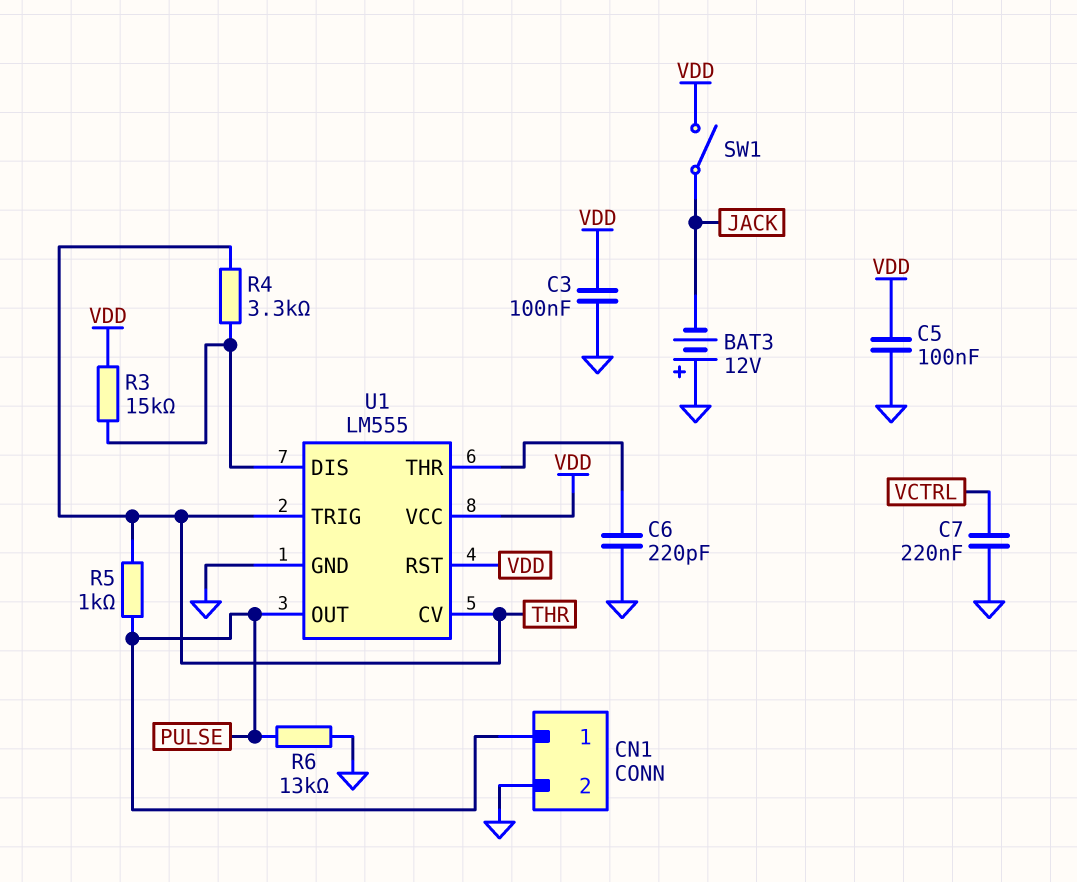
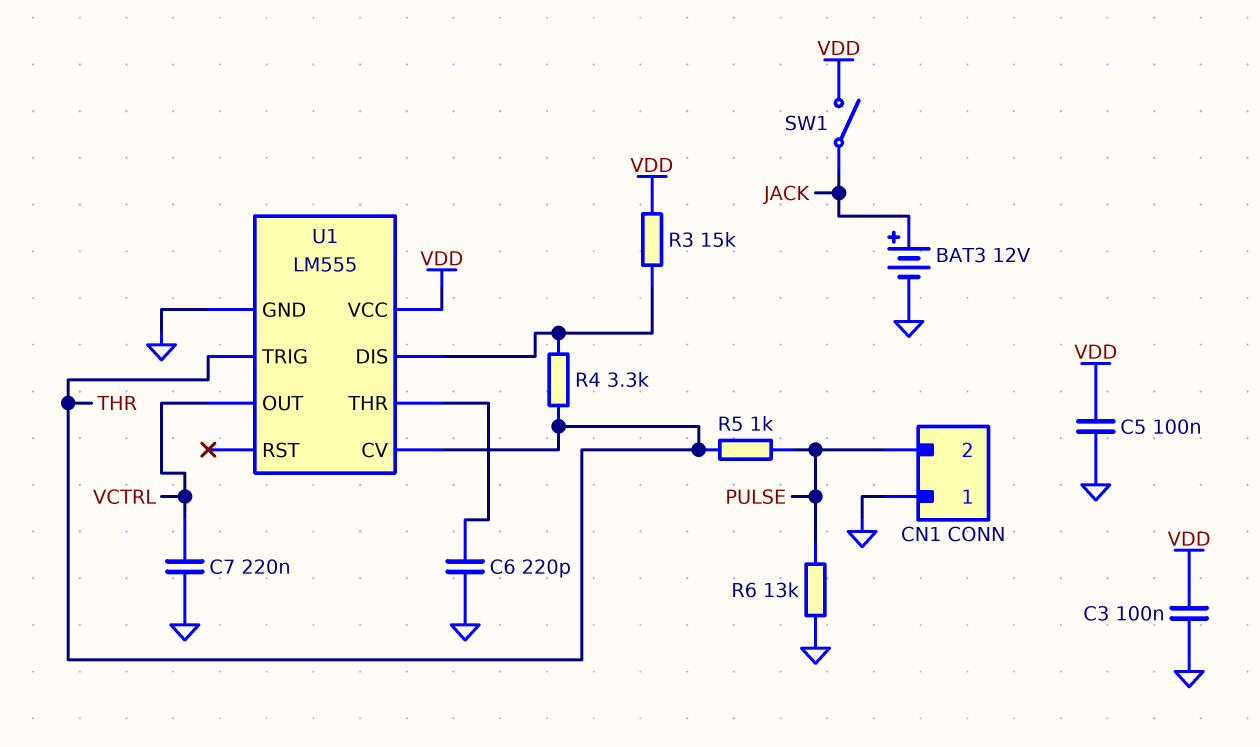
BAT3: 12V (plus GND, minus JACK) -> 12V (plus JACK, minus GND)
CN1 pin 1: PULSE -> GND
CN1 pin 2: GND -> PULSE
U1 pin OUT: PULSE -> VCTRL
U1 pin RST: VDD -> none

